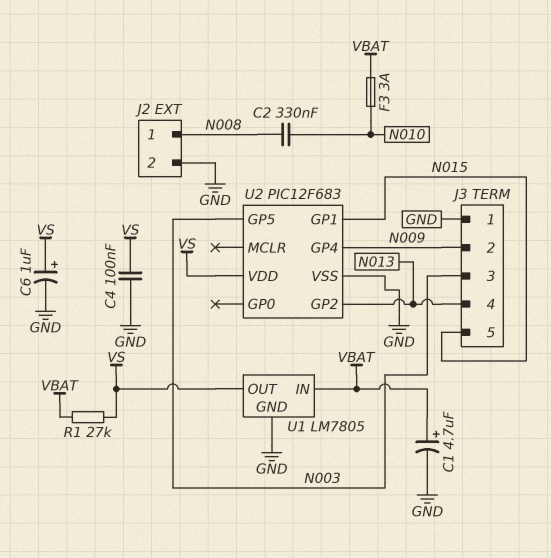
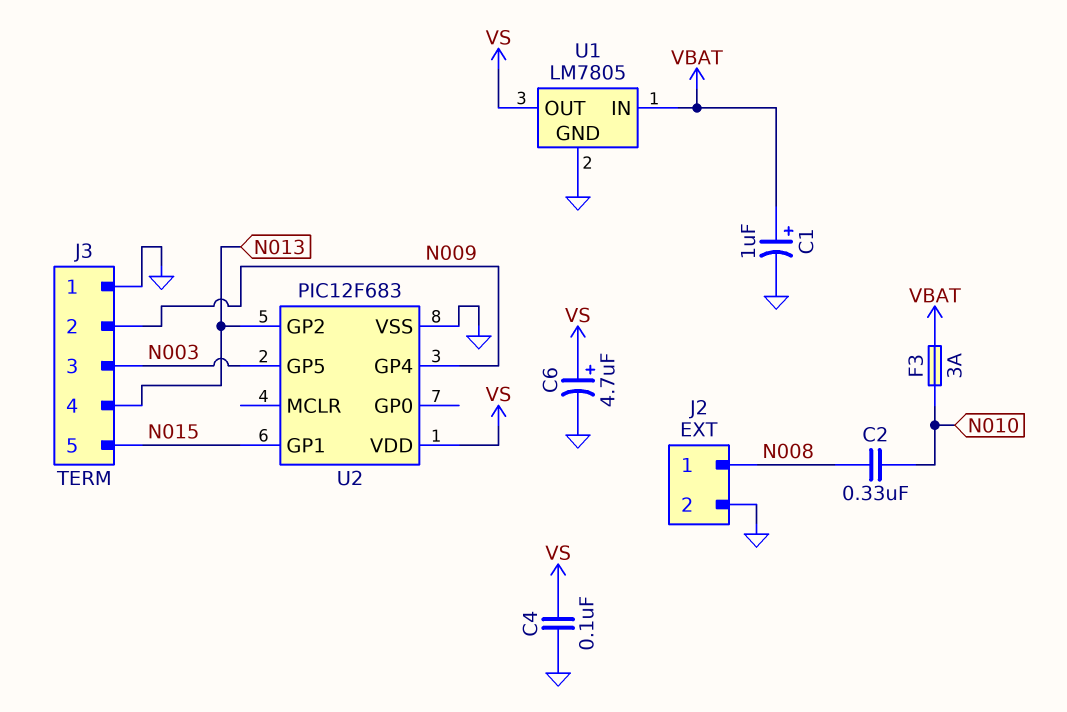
C1: 4.7uF (plus VBAT, minus GND) -> 1uF (plus VBAT, minus GND)
C6: 1uF (plus VS, minus GND) -> 4.7uF (plus VS, minus GND)
R1: 27k (VBAT, VS) -> none

